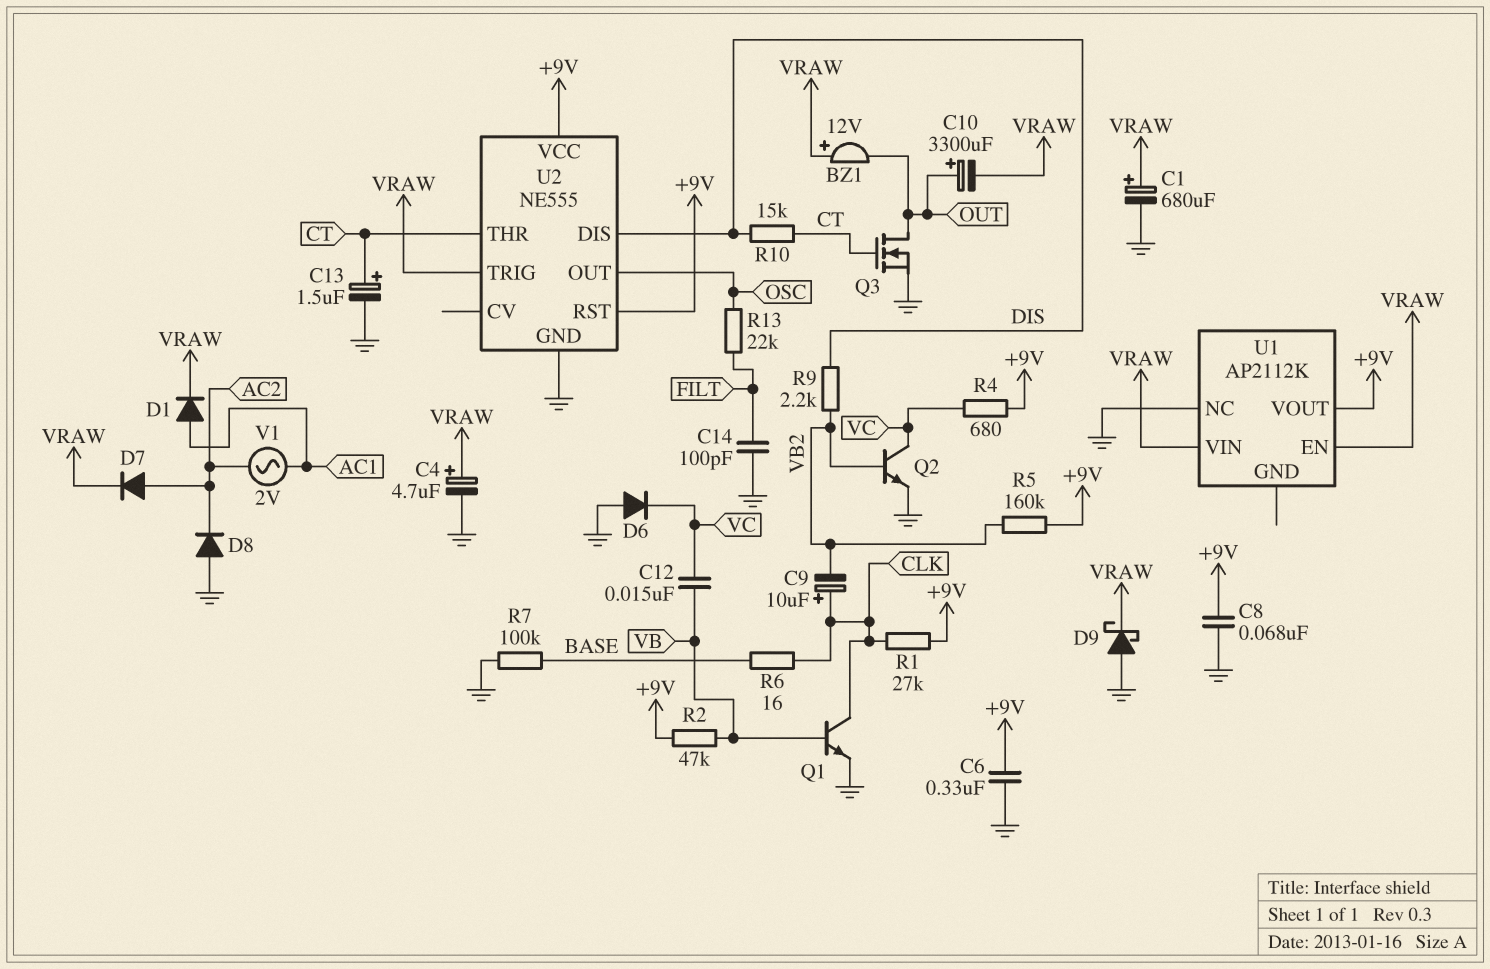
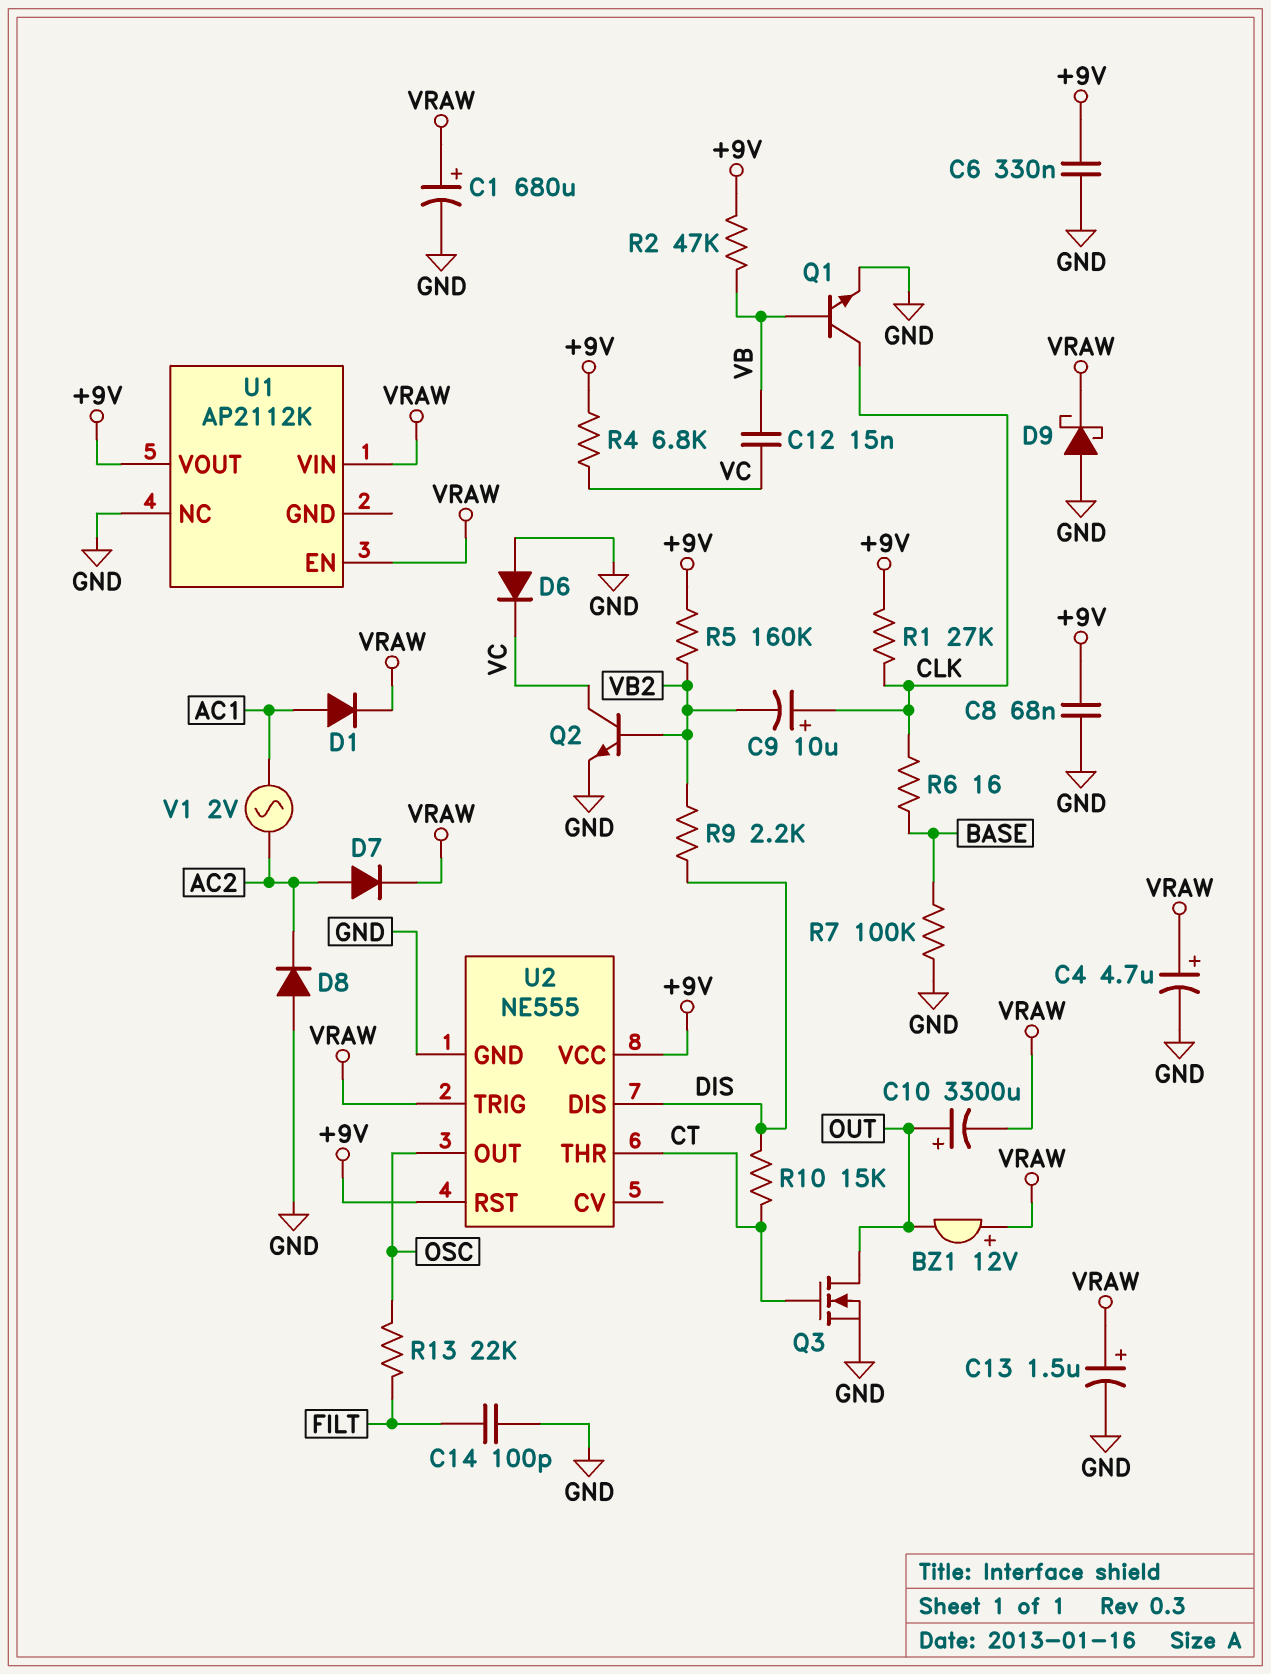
C13: 1.5uF (plus CT, minus GND) -> 1.5uF (plus VRAW, minus GND)
R4: 680 (+9V, VC) -> 6.8k (+9V, VC)

